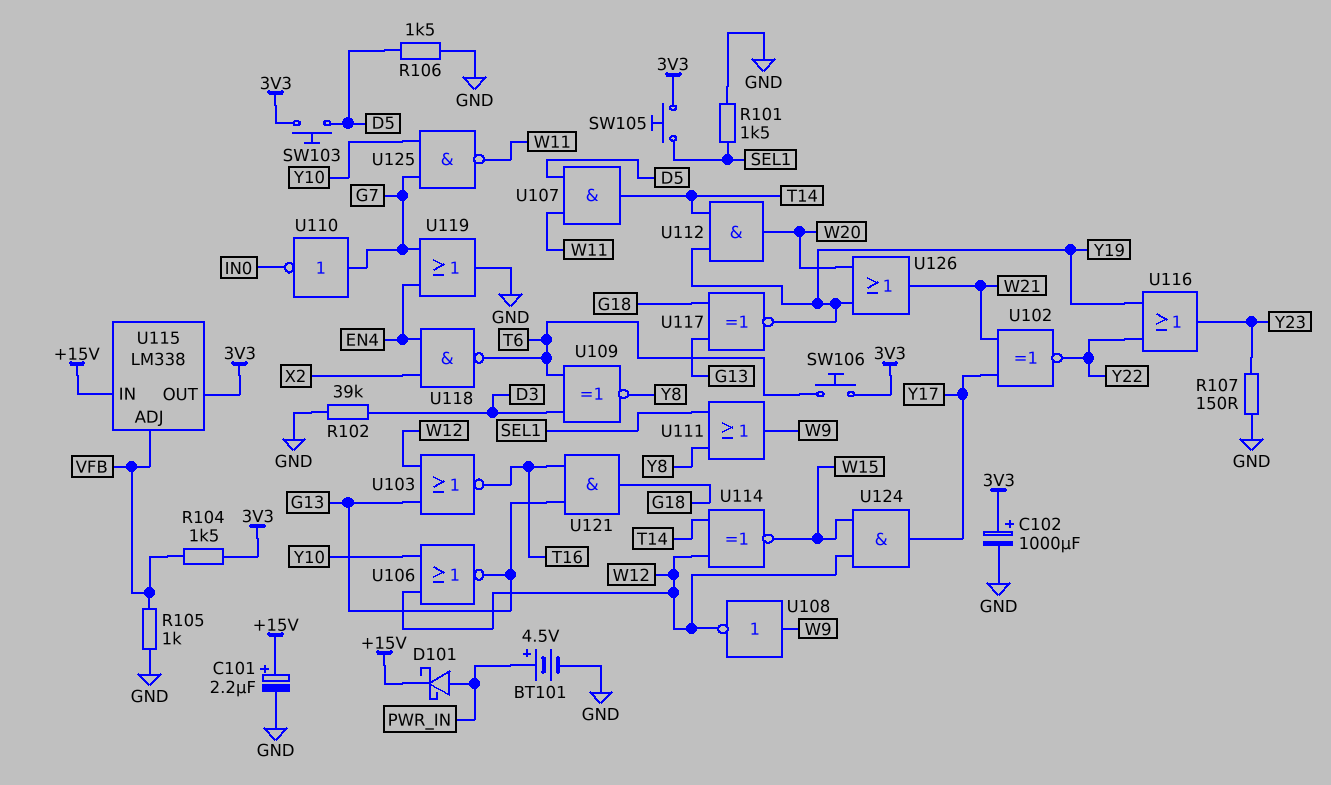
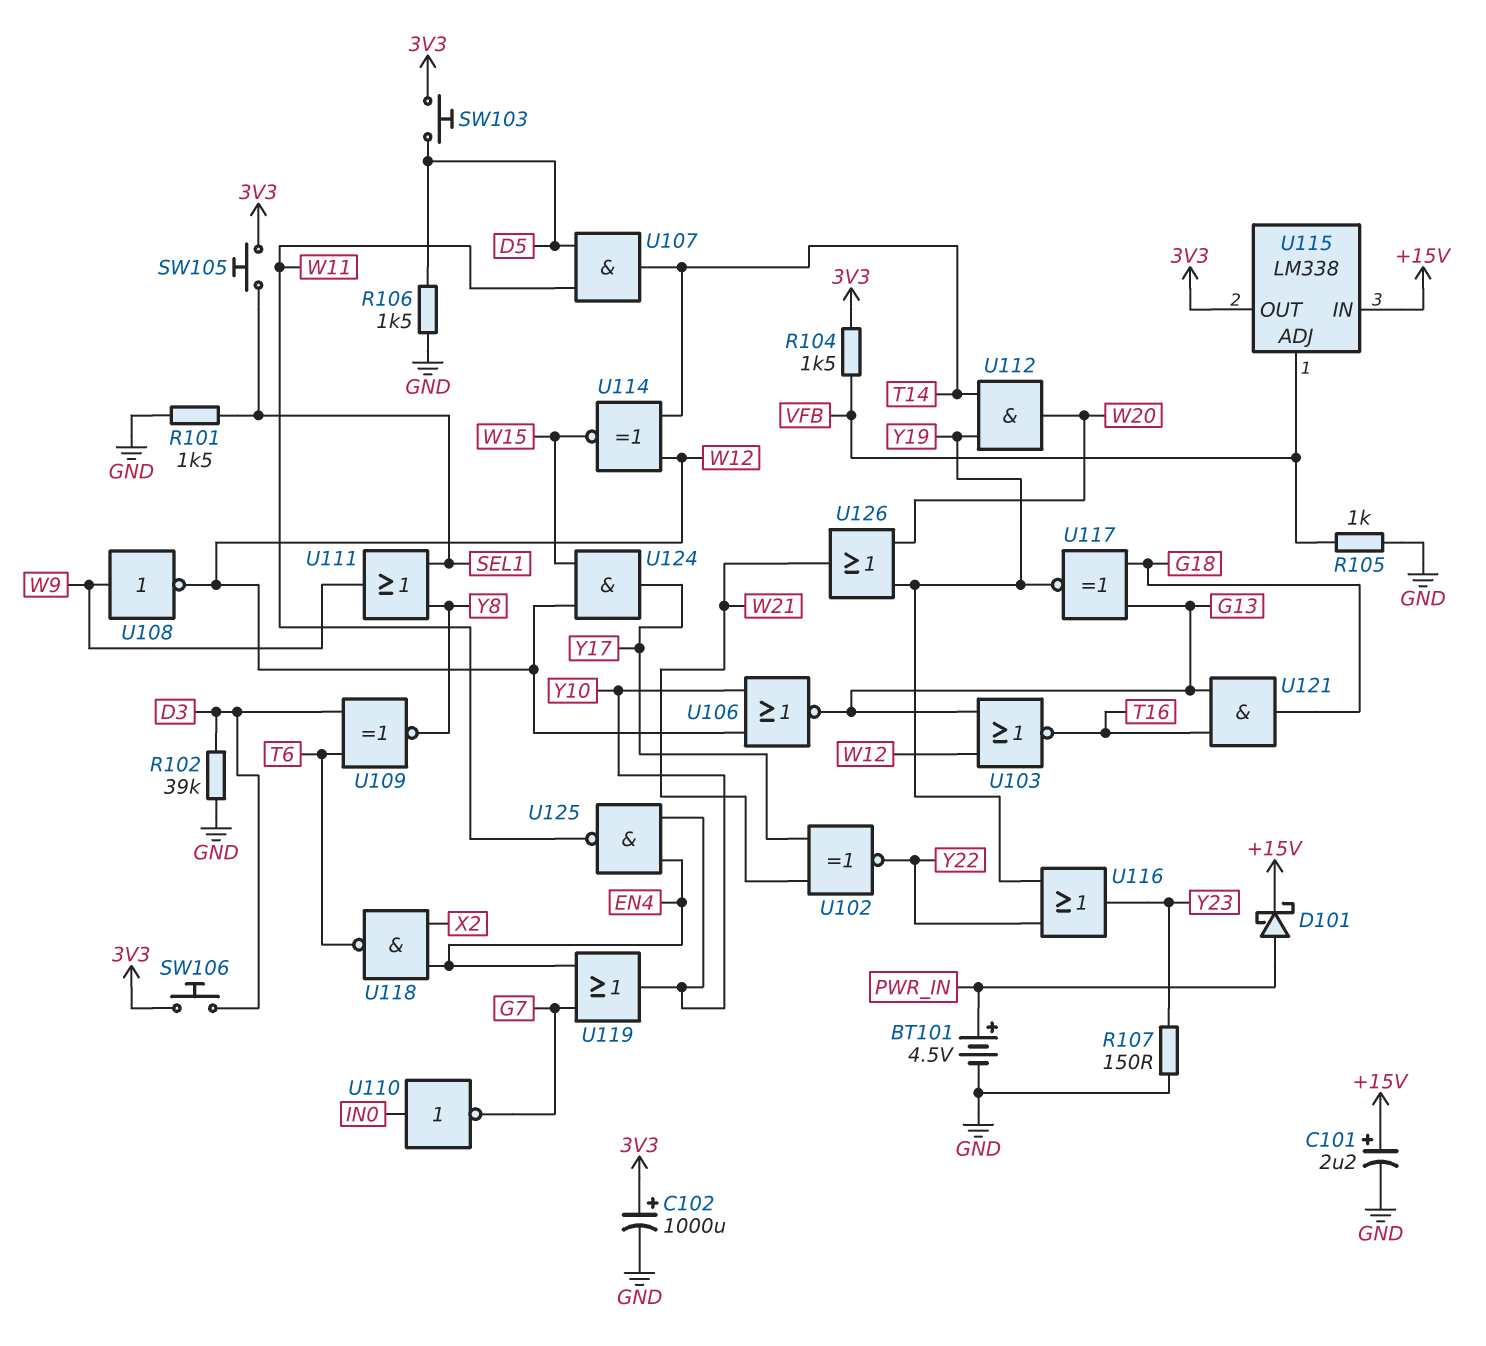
SW106: button (3V3, T6) -> button (3V3, D3)
U110: NOT (in G7, out IN0) -> NOT (in IN0, out G7)
U119: OR (in EN4, in G7, out GND) -> OR (in EN4, in G7, out Y10)
U125: NAND (in G7, in Y10, out W11) -> NAND (in EN4, in Y10, out W11)

